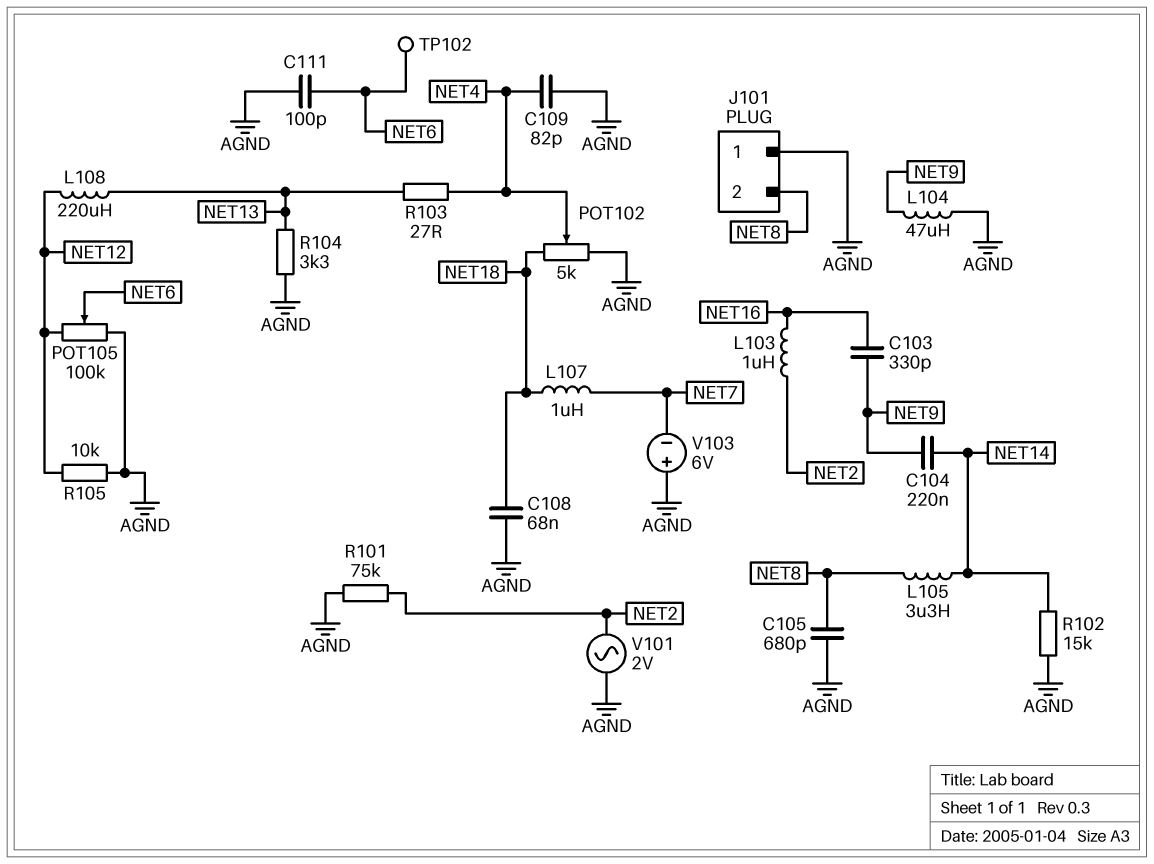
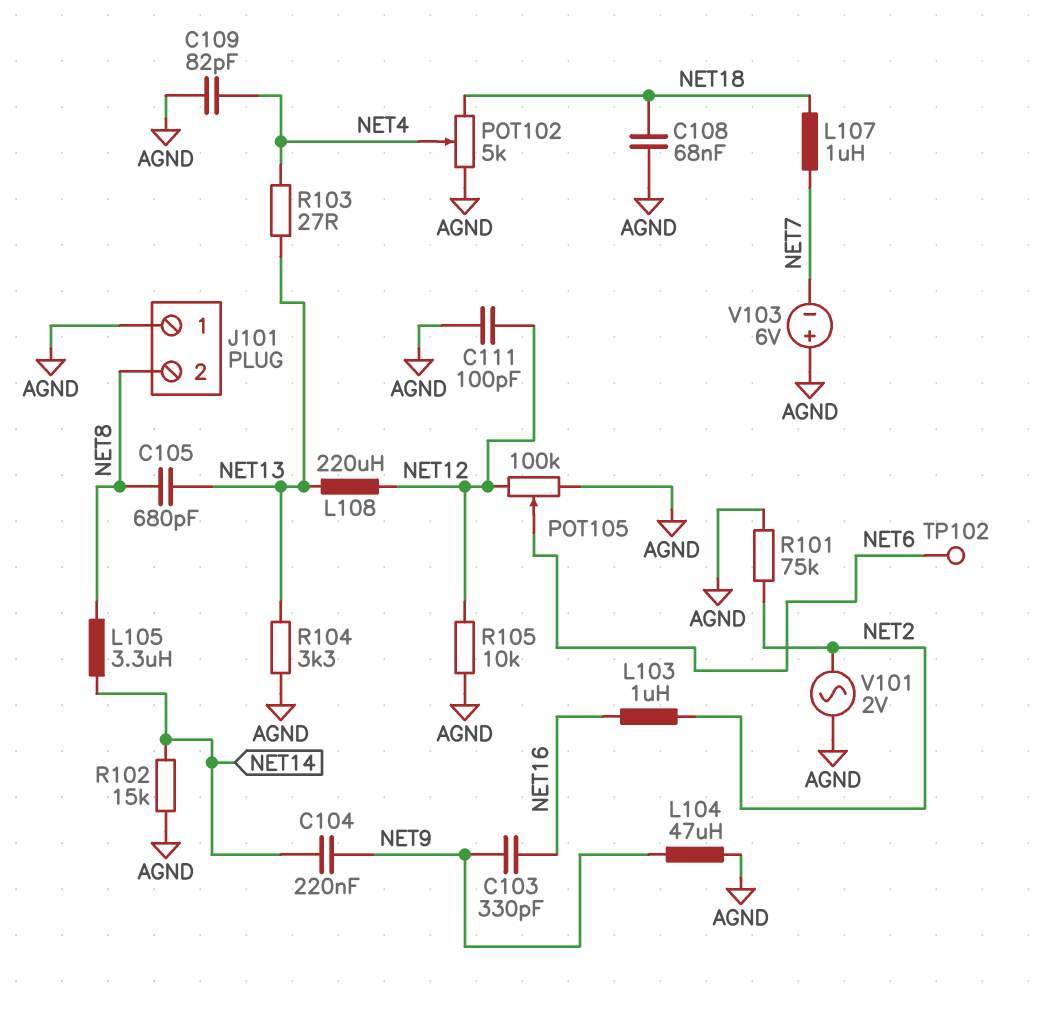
C105: 680pF (AGND, NET8) -> 680pF (NET8, NET13)
C111: 100pF (AGND, NET6) -> 100pF (AGND, NET12)

